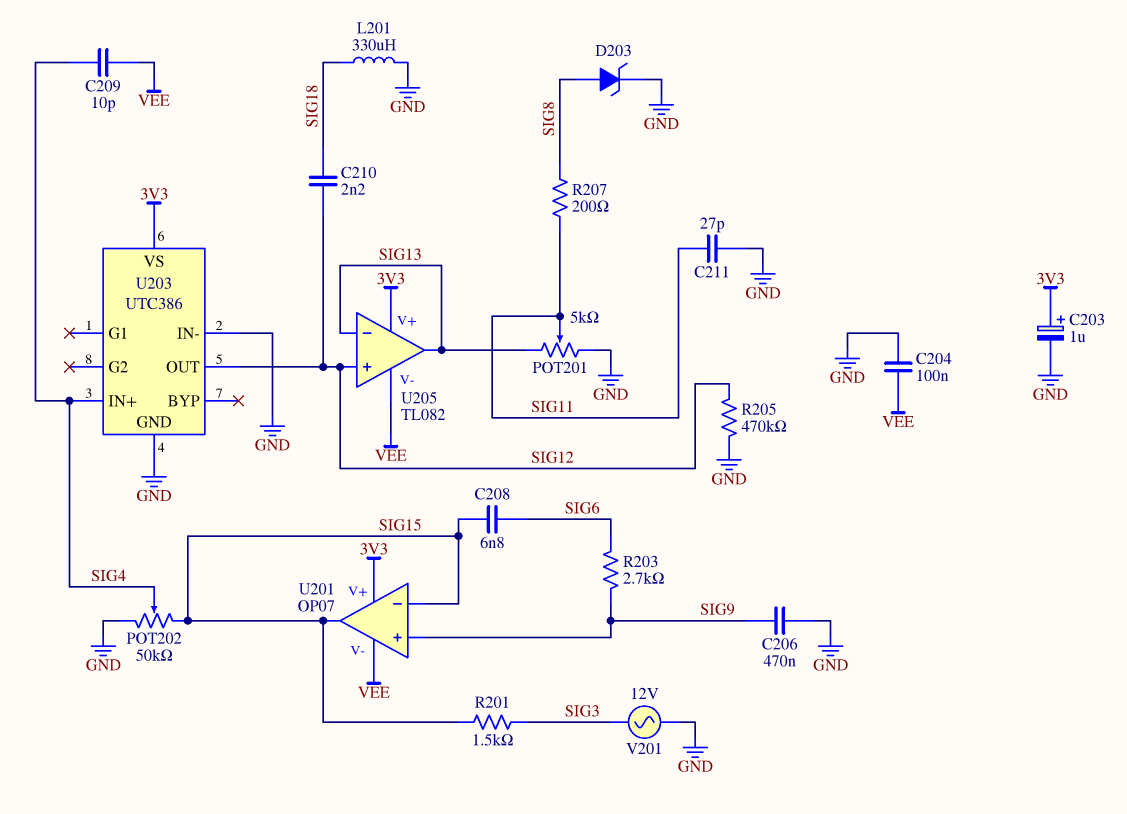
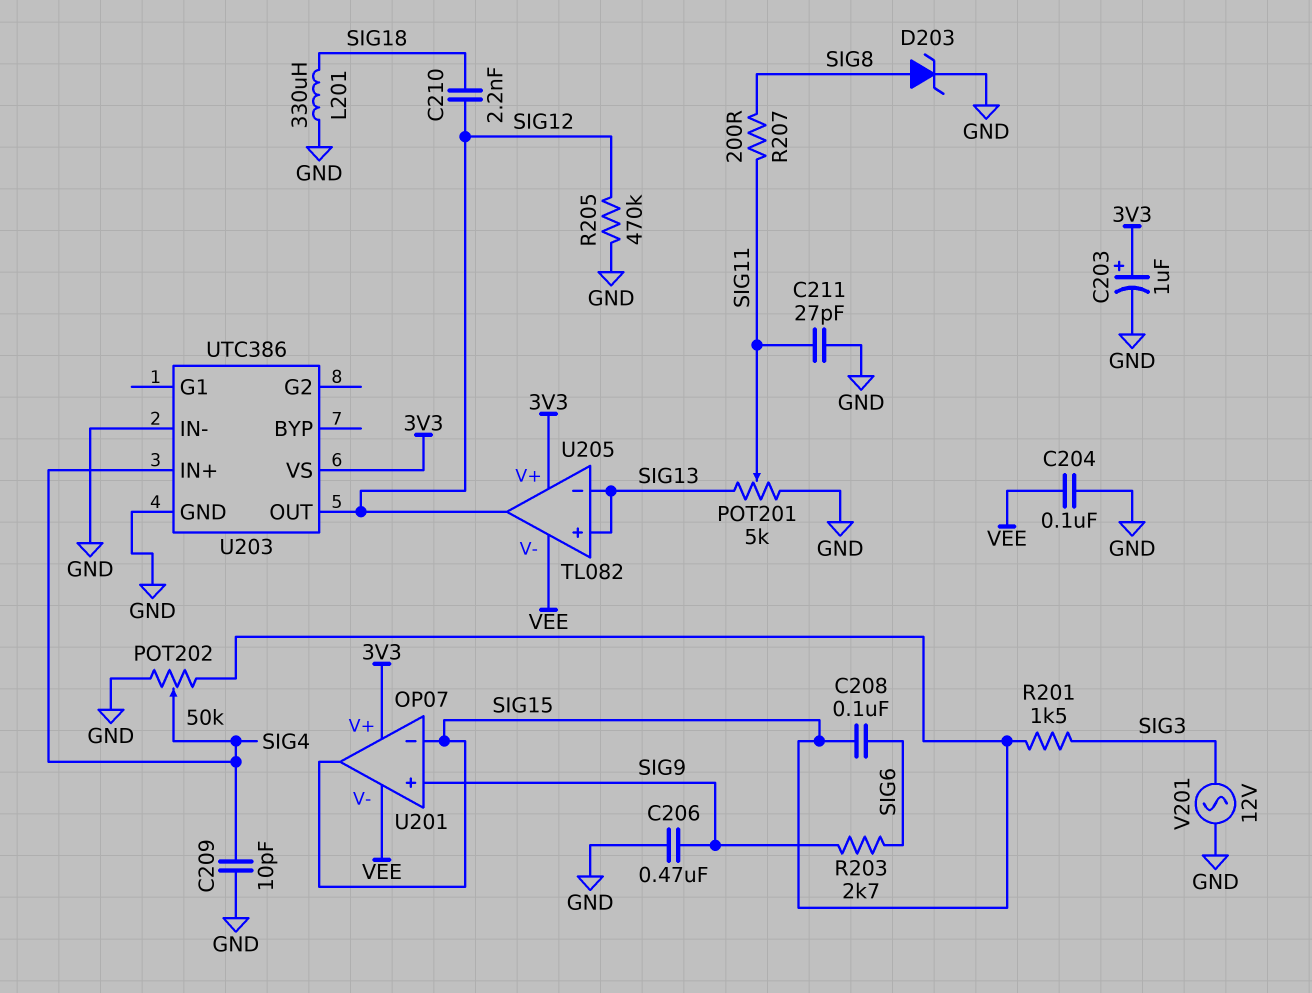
C208: 6.8nF (SIG6, SIG15) -> 100nF (SIG6, SIG15)
C209: 10pF (SIG4, VEE) -> 10pF (GND, SIG4)
U205 pin in+: SIG12 -> SIG13
U205 pin out: SIG13 -> SIG12

